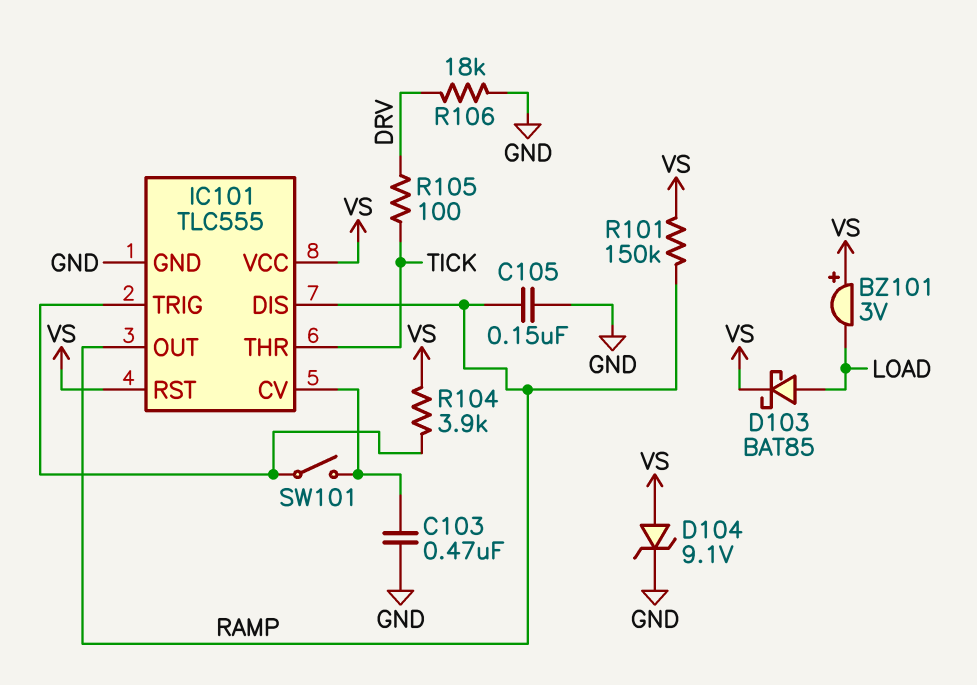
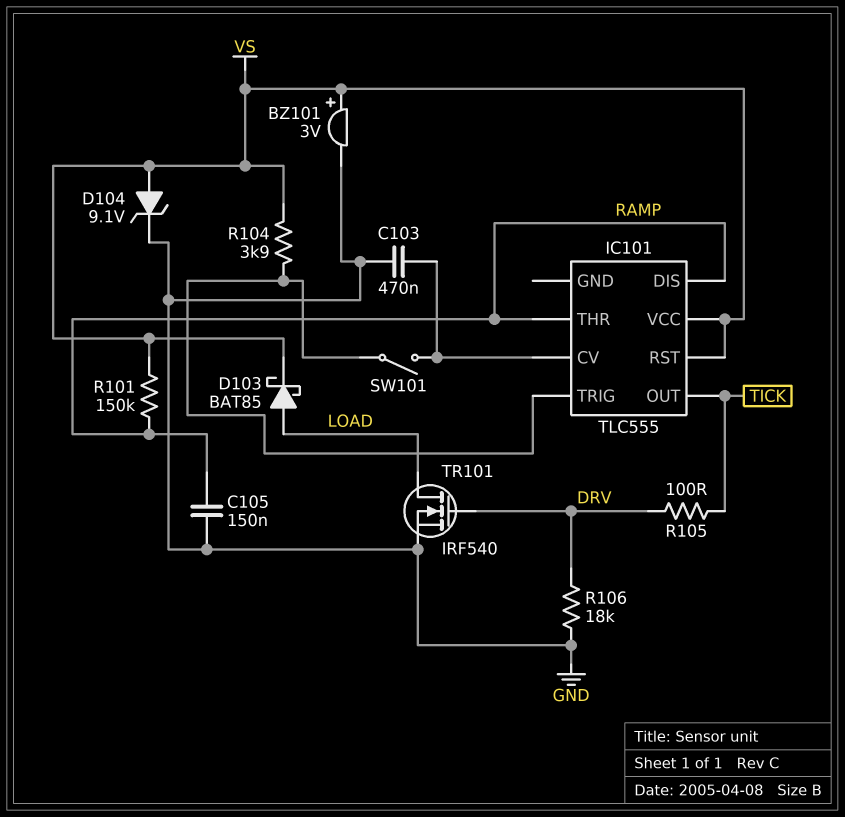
BZ101: buzzer 3V (plus VS, minus LOAD) -> buzzer 3V (plus VS, minus GND)
IC101 pin GND: GND -> none
IC101 pin OUT: RAMP -> TICK
IC101 pin THR: TICK -> RAMP
TR101: none -> NMOS IRF540 (G DRV, D LOAD, S GND)

